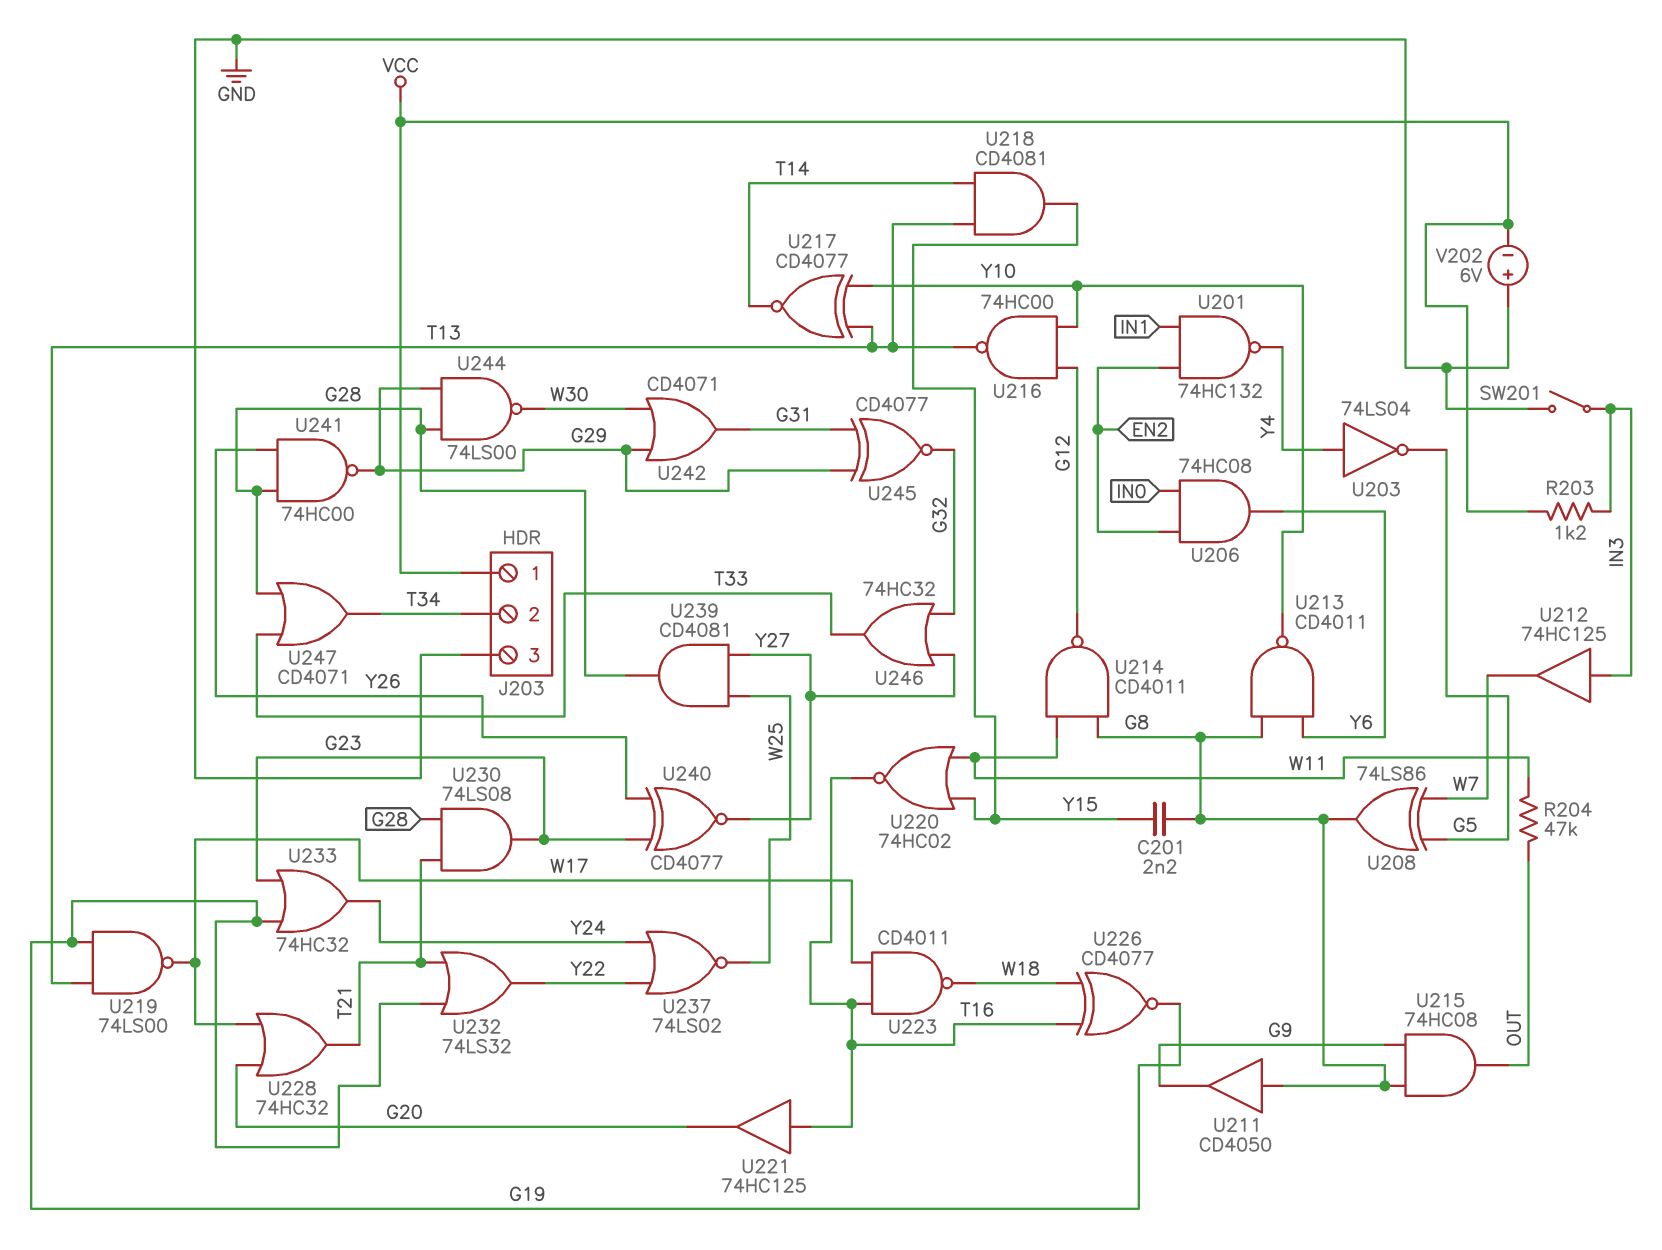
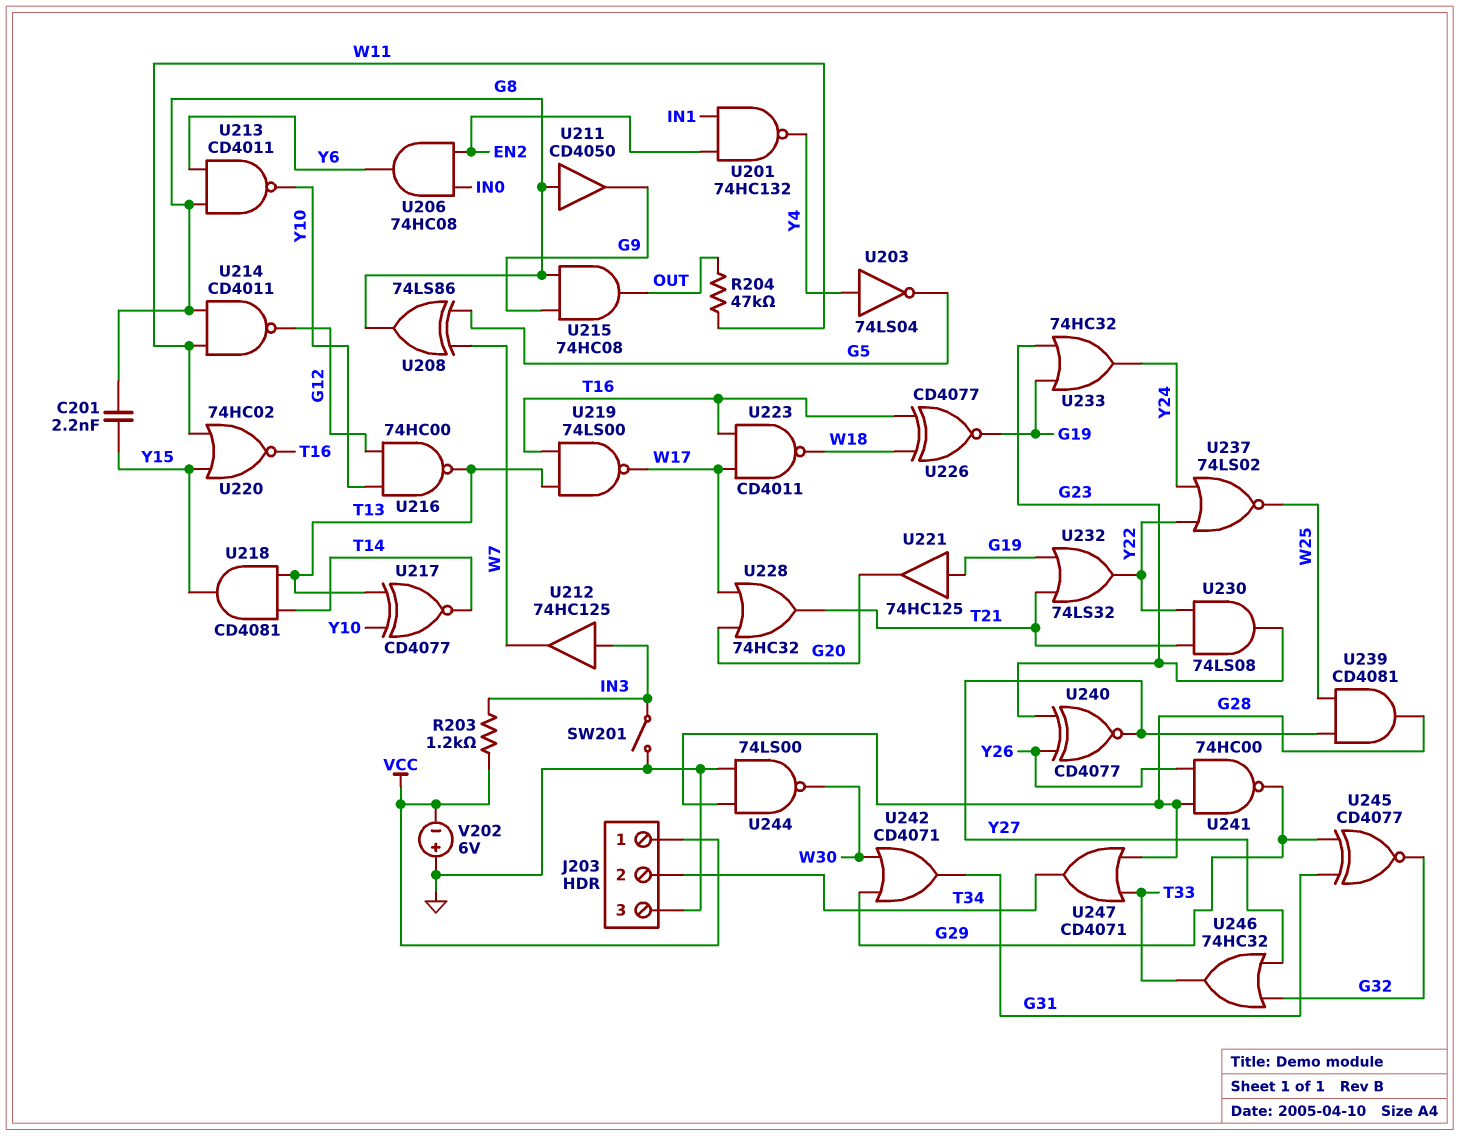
U219: NAND 74LS00 (in G19, in T13, out W17) -> NAND 74LS00 (in T13, in T16, out W17)
U221: buffer 74HC125 (in T16, out G20) -> buffer 74HC125 (in G19, out G20)
U230: AND 74LS08 (in G28, in T21, out G23) -> AND 74LS08 (in T21, in Y22, out G23)
U244: NAND 74LS00 (in G28, in G29, out W30) -> NAND 74LS00 (in G28, in GND, out W30)

